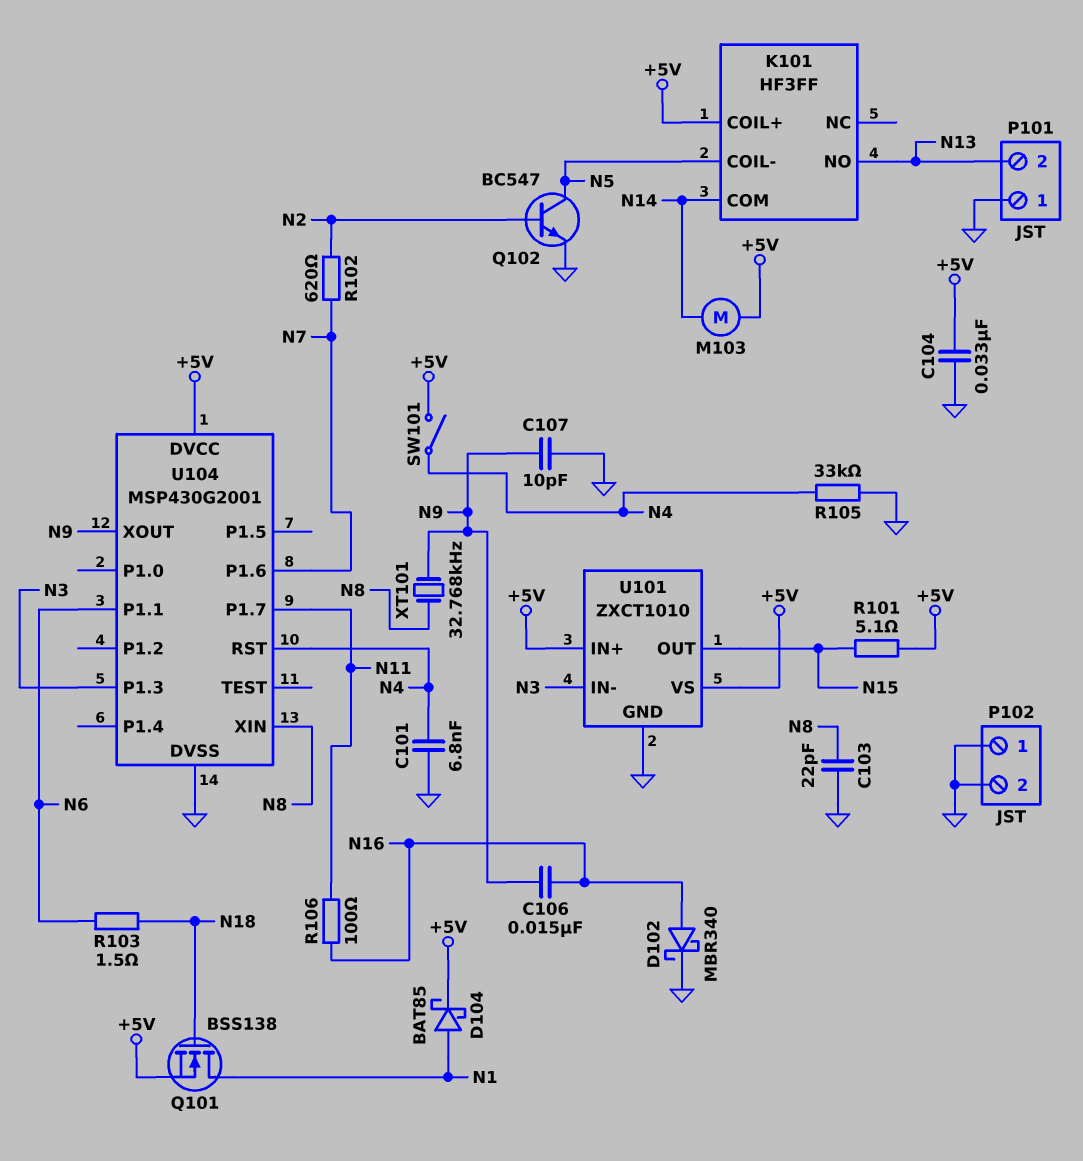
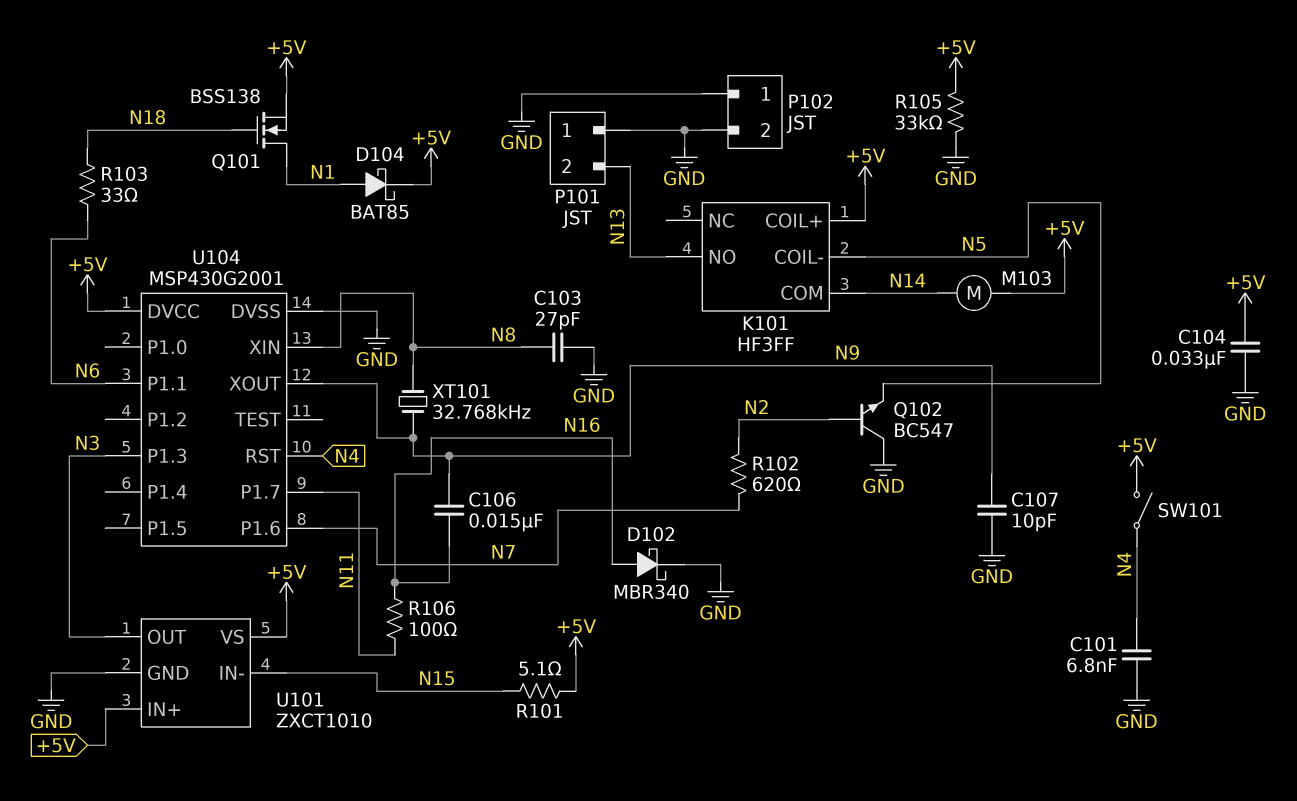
C103: 22pF (GND, N8) -> 27pF (GND, N8)
Q102: NPN BC547 (B N2, C N5, E GND) -> NPN BC547 (B N2, C GND, E N5)
R103: 1.5 (N6, N18) -> 33 (N6, N18)
R105: 33k (GND, N4) -> 33k (+5V, GND)
U101 pin IN-: N3 -> N15
U101 pin OUT: N15 -> N3

